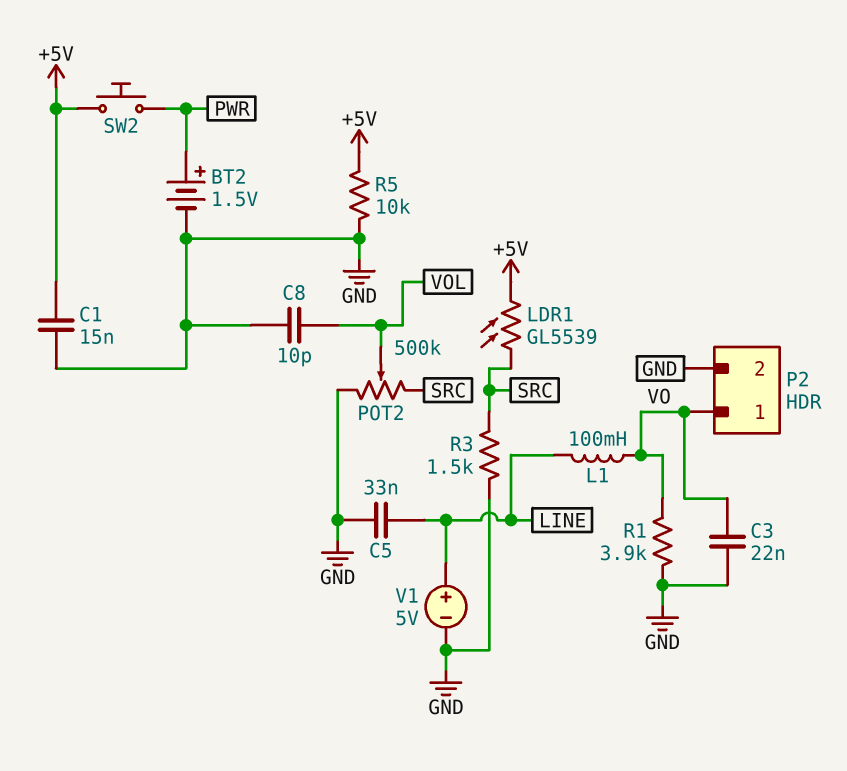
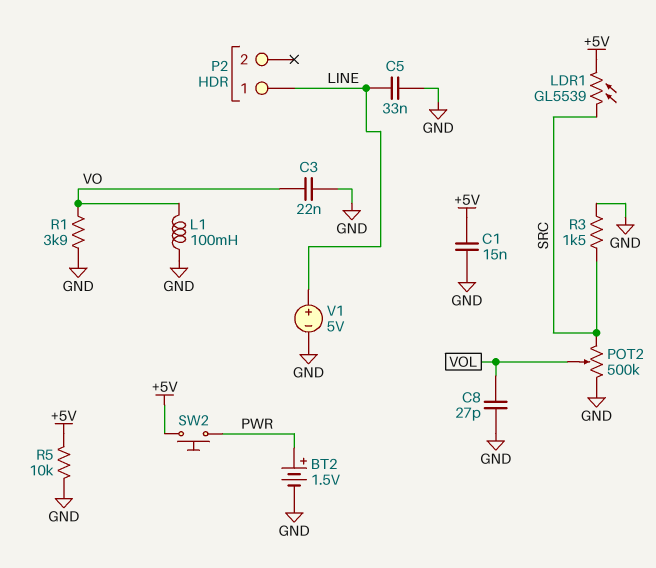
C8: 10pF (GND, VOL) -> 27pF (GND, VOL)
L1: 100mH (LINE, VO) -> 100mH (GND, VO)
P2 pin 1: VO -> LINE
P2 pin 2: GND -> none

